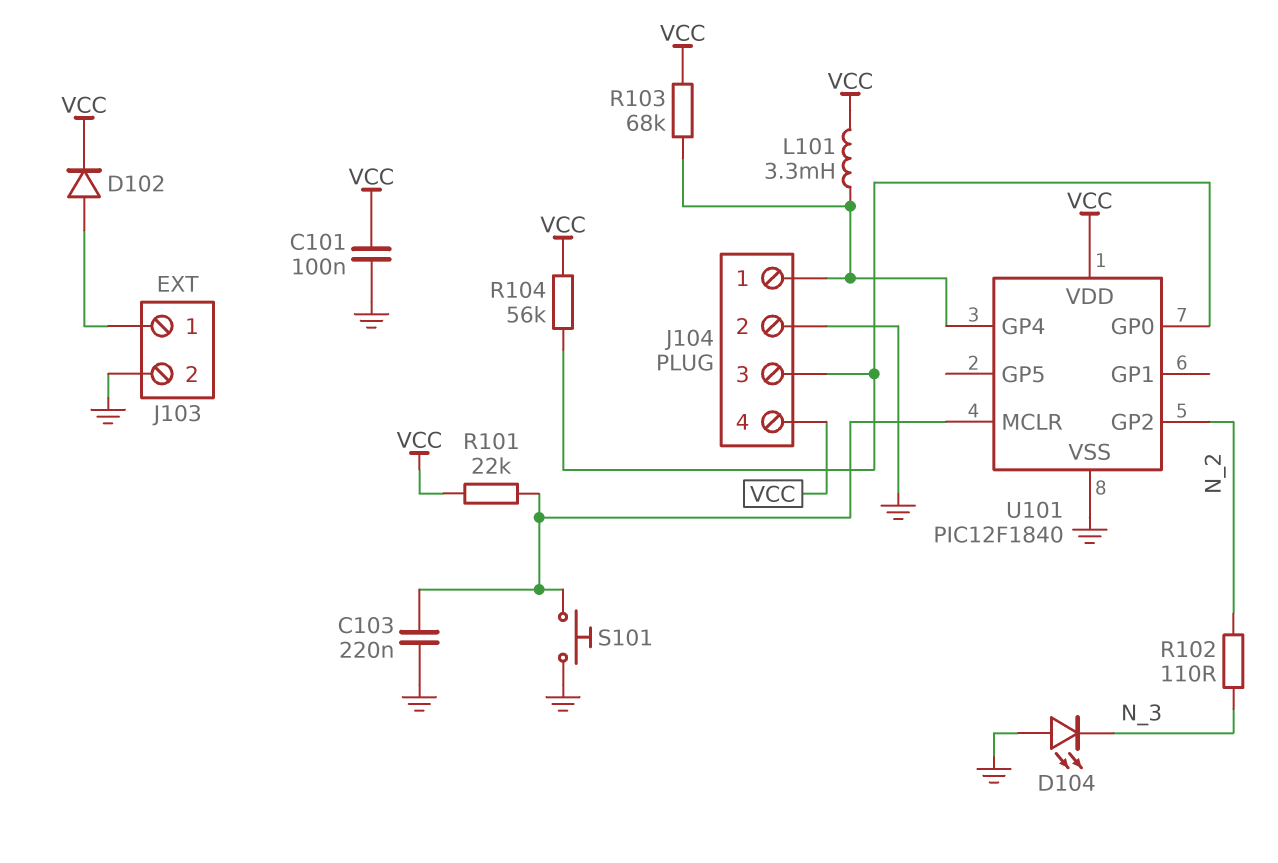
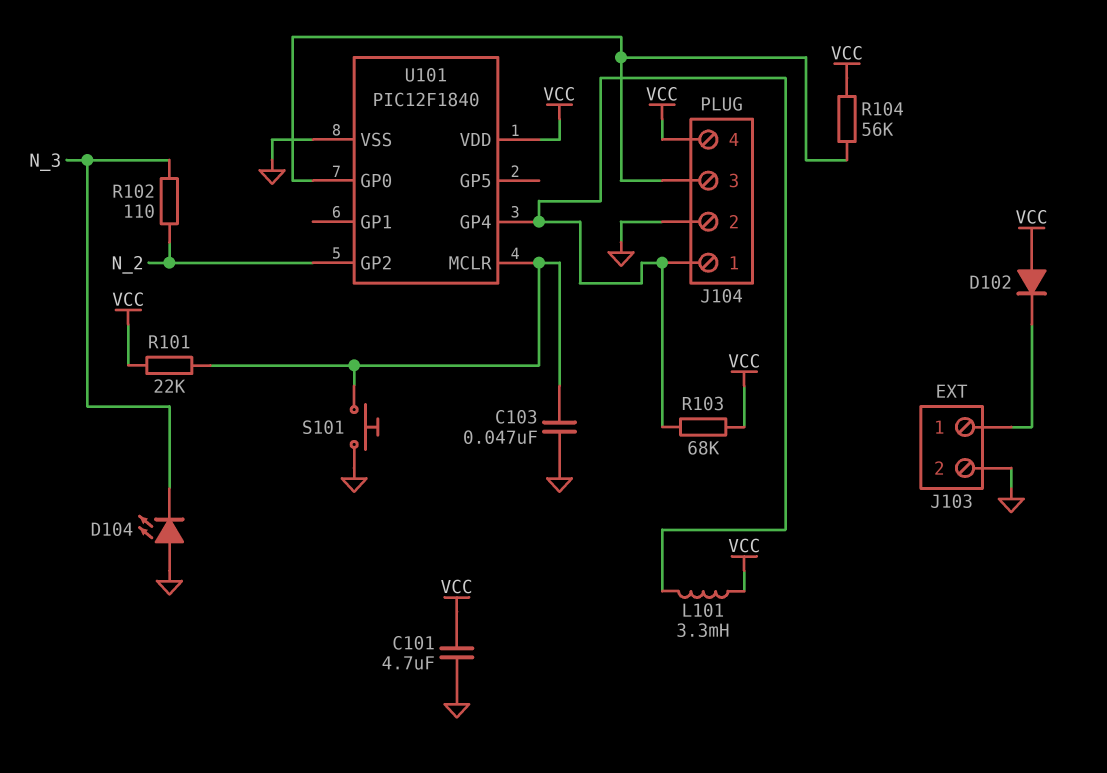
C101: 100nF (GND, VCC) -> 4.7uF (GND, VCC)
C103: 220nF (GND, U101/MCLR) -> 47nF (GND, U101/MCLR)
D102: diode (A J103/1, K VCC) -> diode (A VCC, K J103/1)

